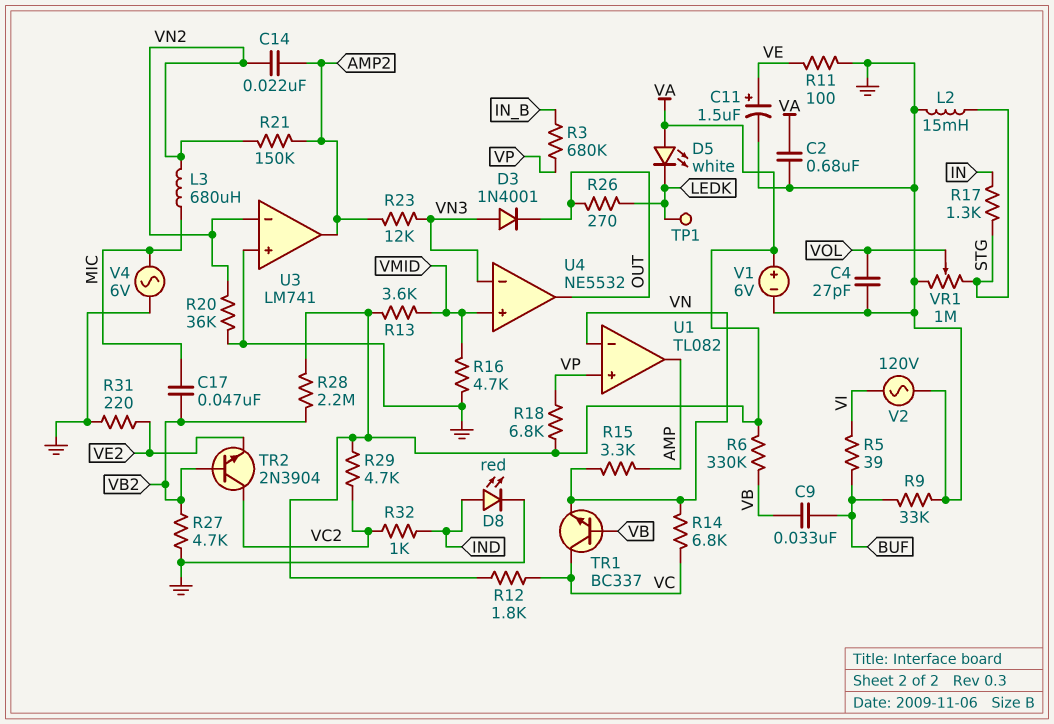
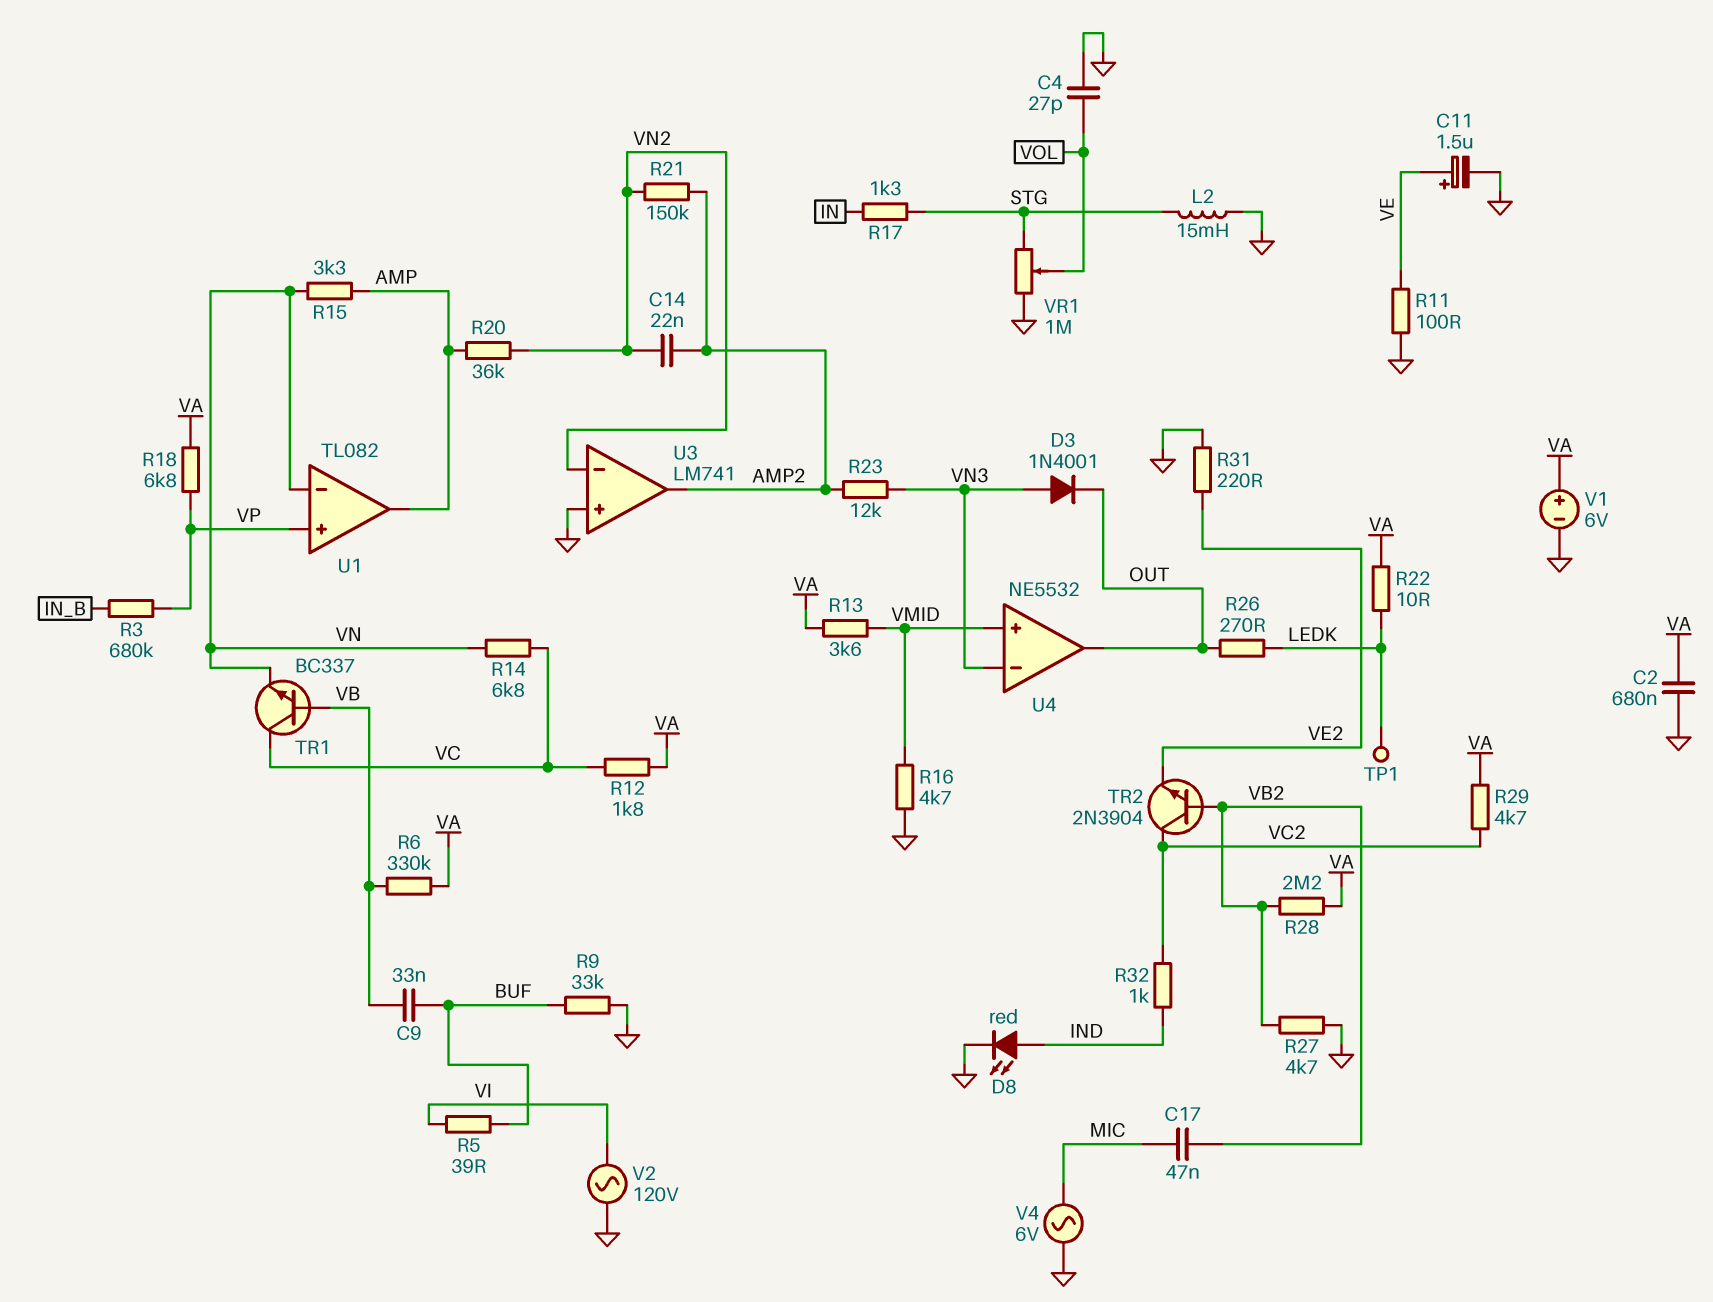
D5: LED white (A VA, K LEDK) -> none
L3: 680uH (MIC, VN2) -> none
R20: 36k (GND, VN2) -> 36k (AMP, VN2)
R22: none -> 10 (LEDK, VA)

